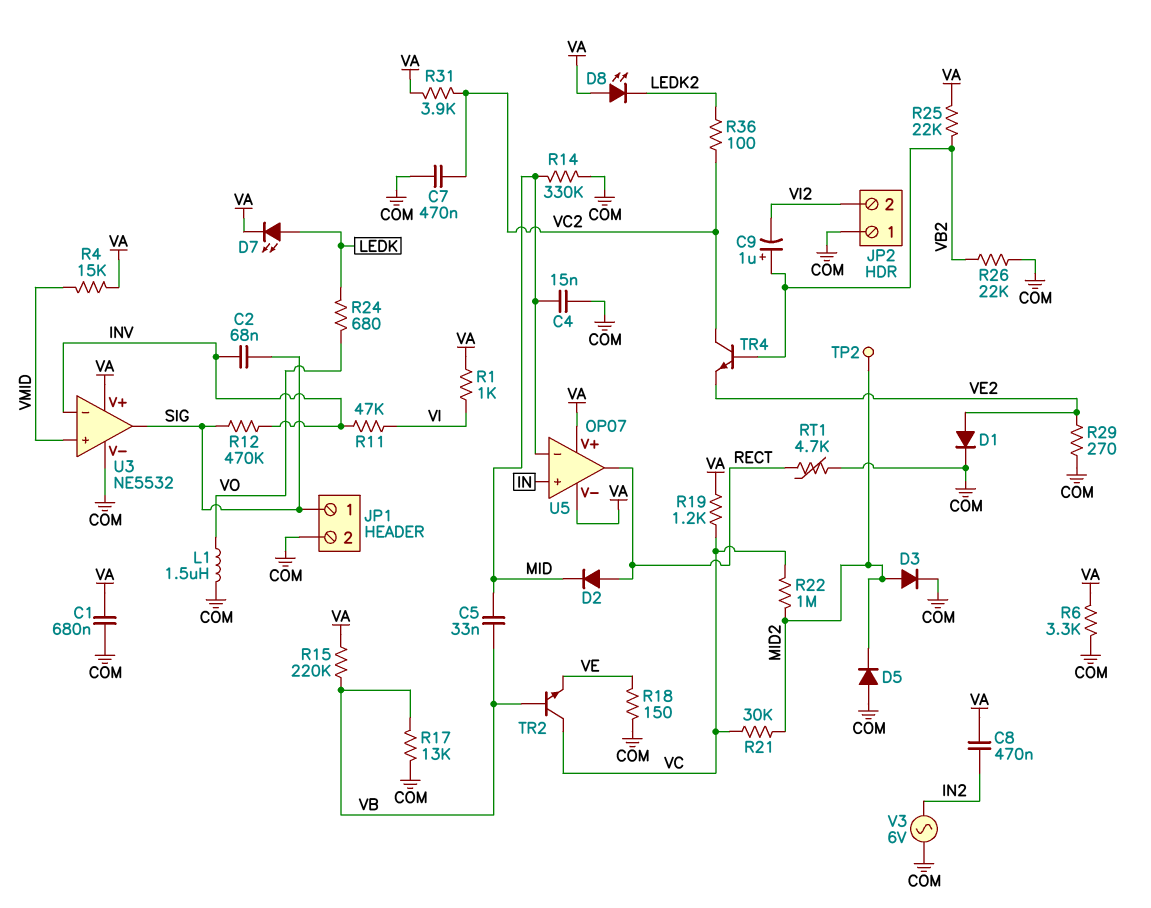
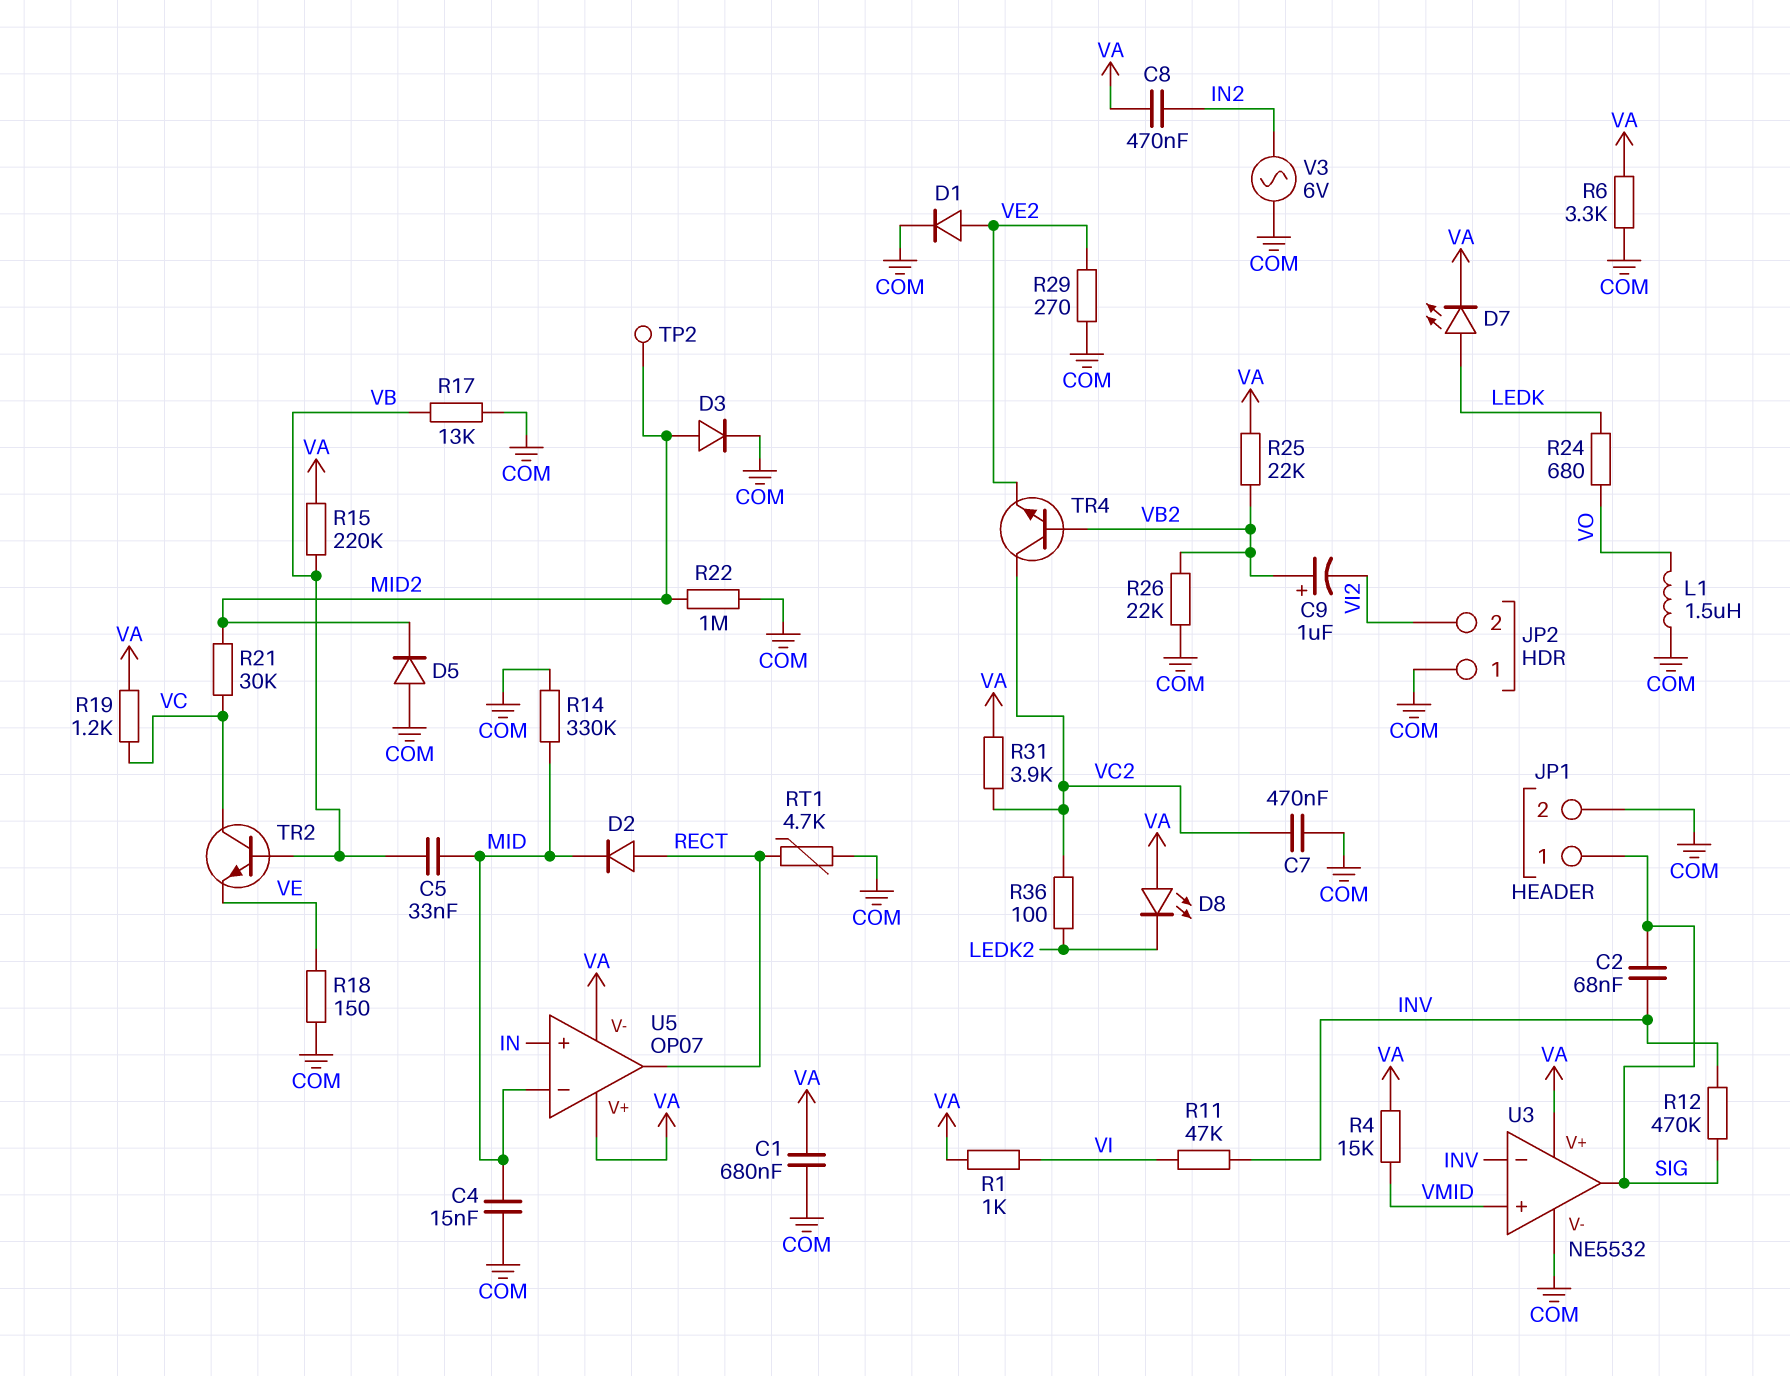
R22: 1M (MID2, VC) -> 1M (COM, MID2)

